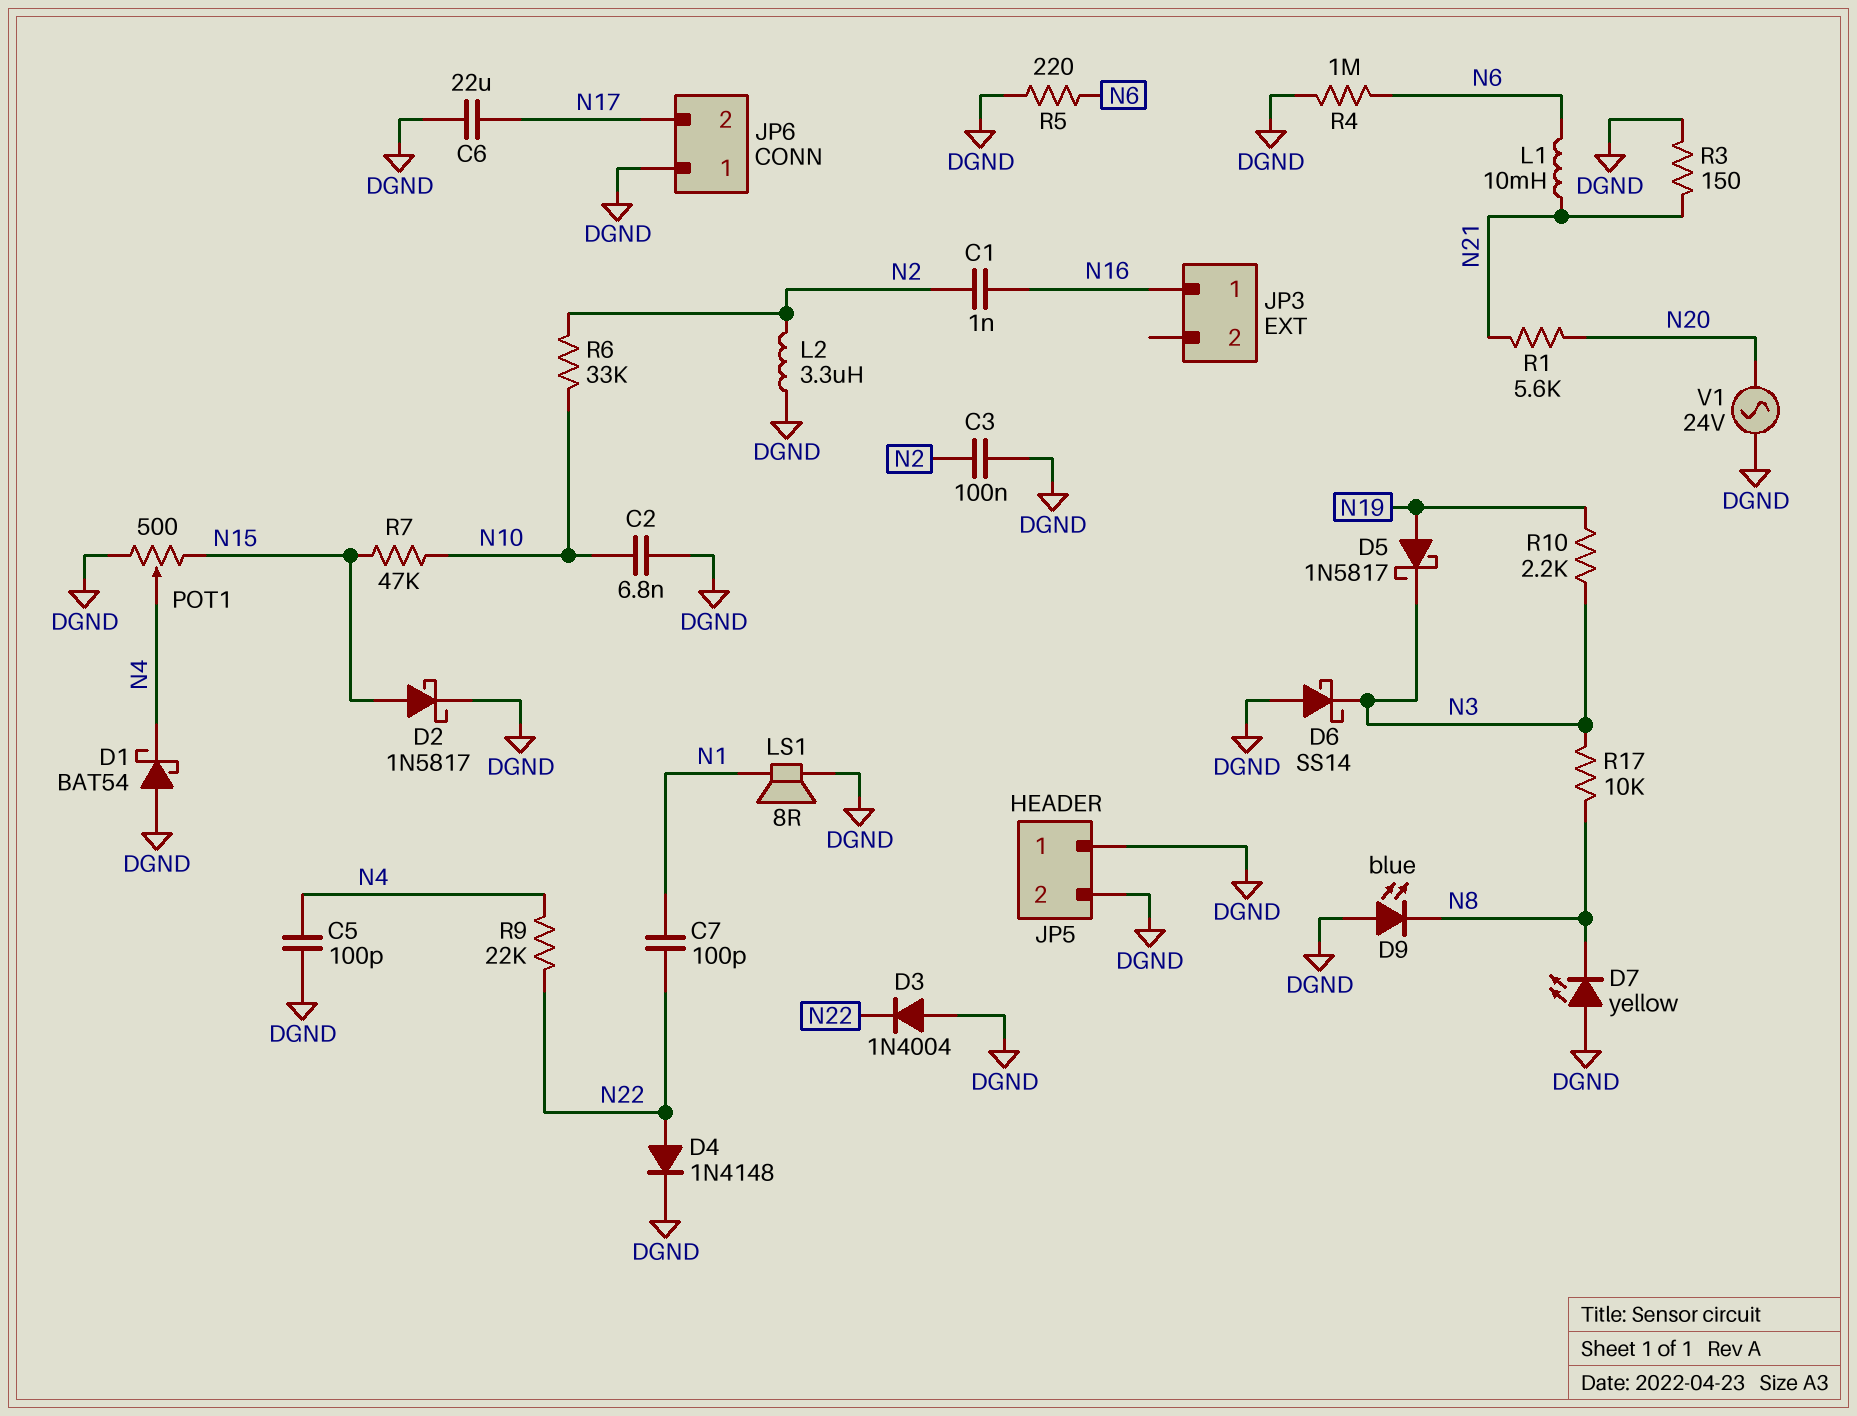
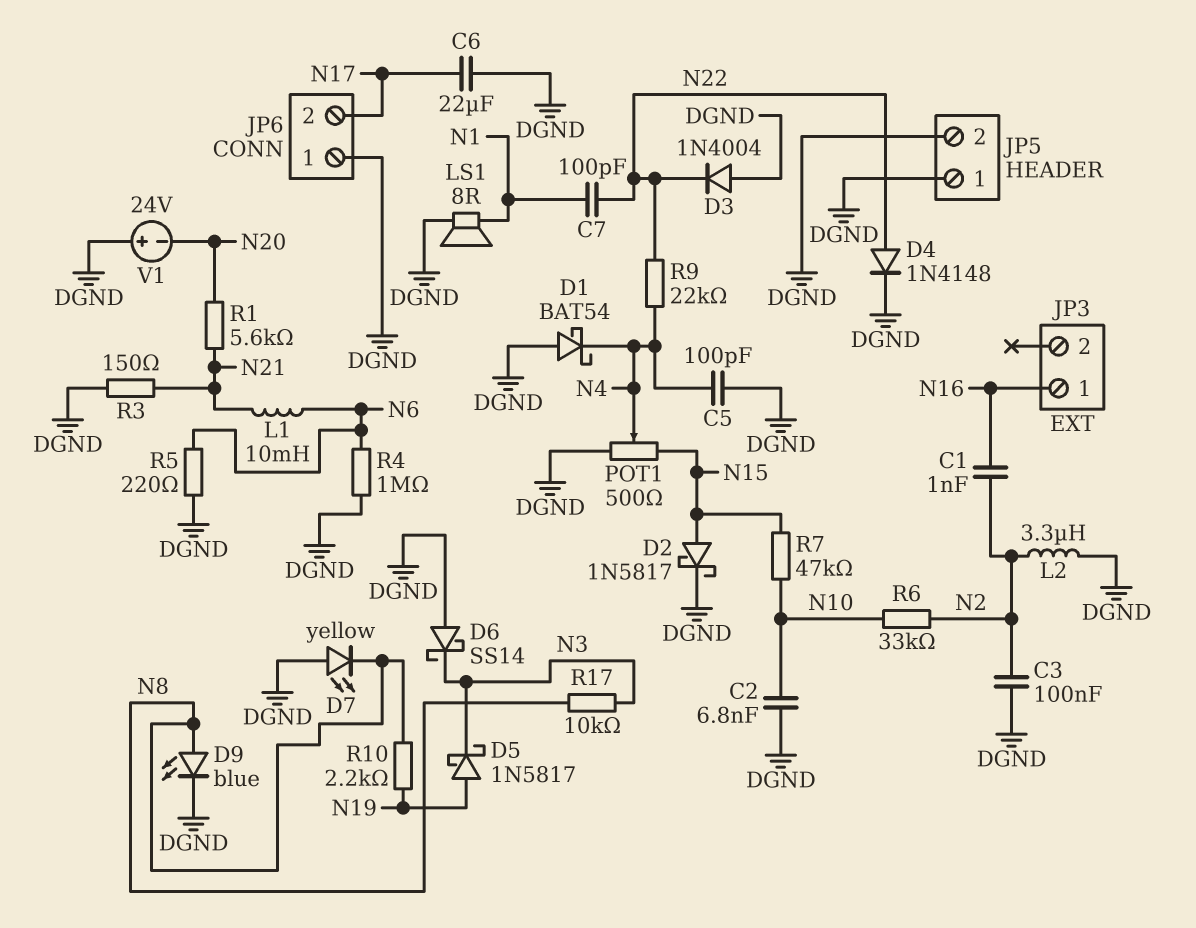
D9: LED blue (A DGND, K N8) -> LED blue (A N8, K DGND)
R10: 2.2k (N3, N19) -> 2.2k (N8, N19)
V1: AC 24V (DGND, N20) -> 24V (plus DGND, minus N20)

